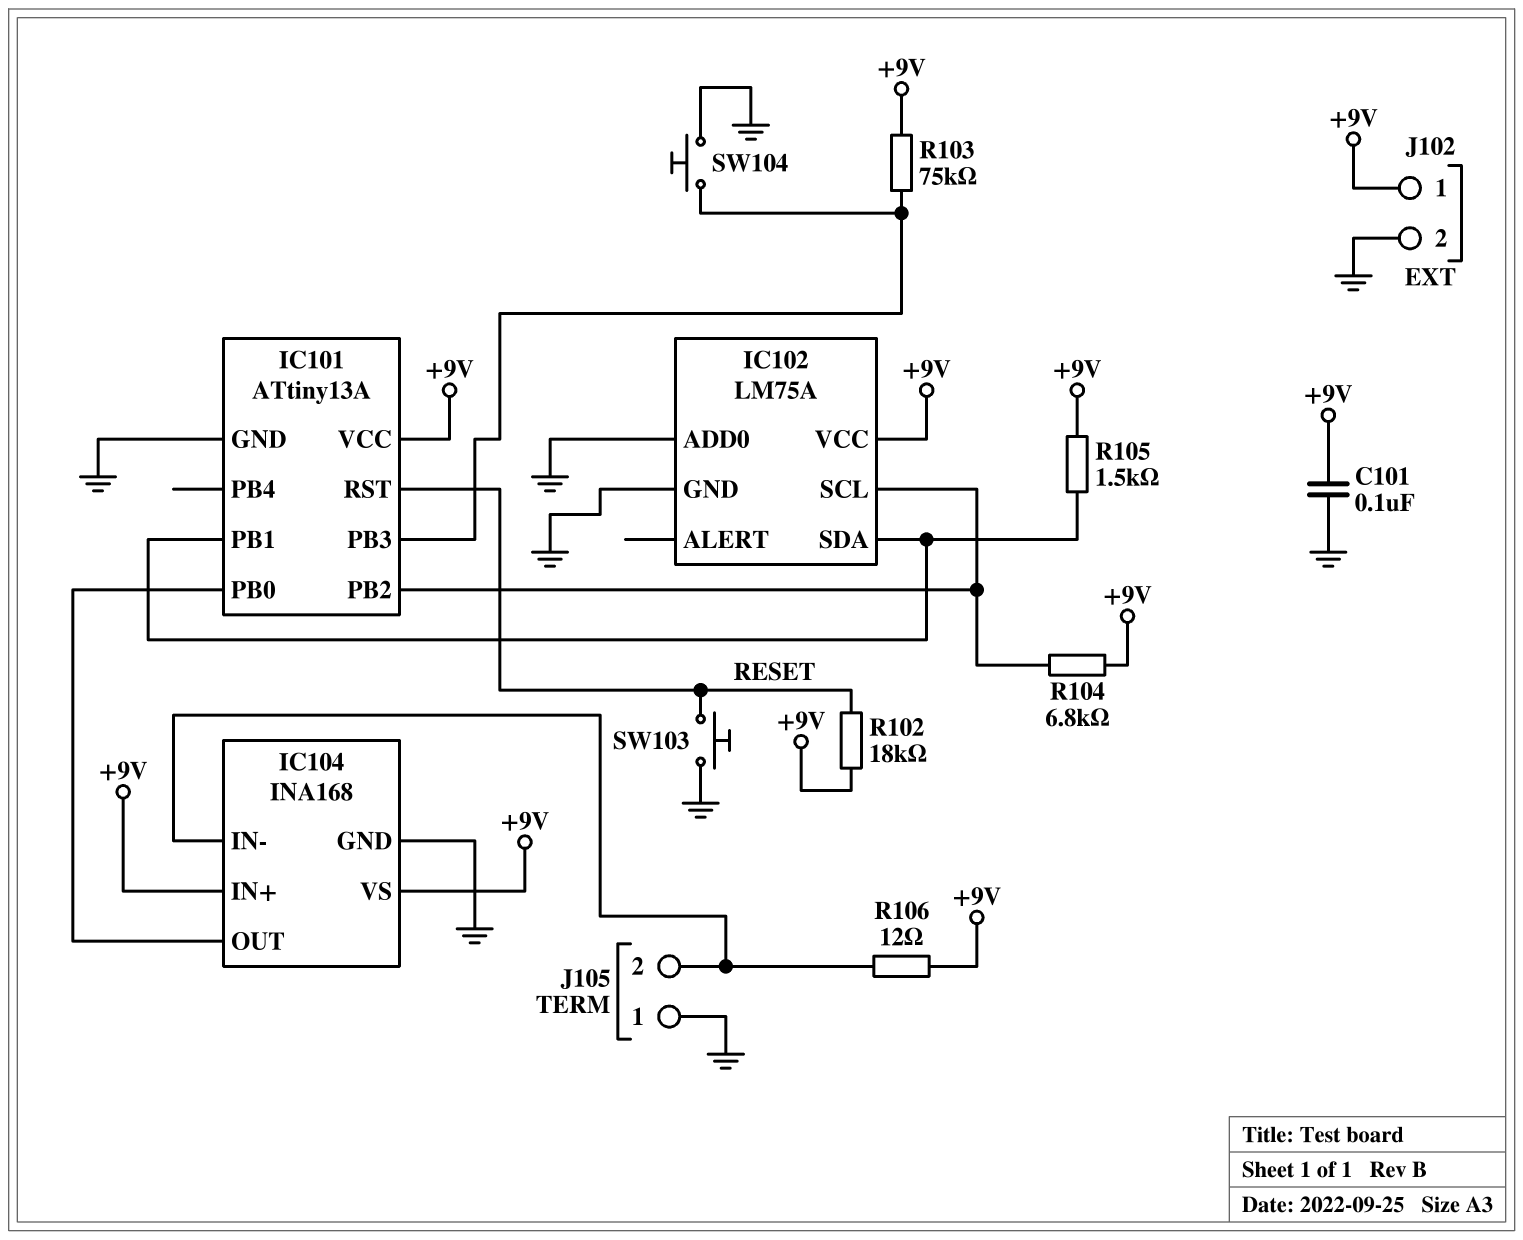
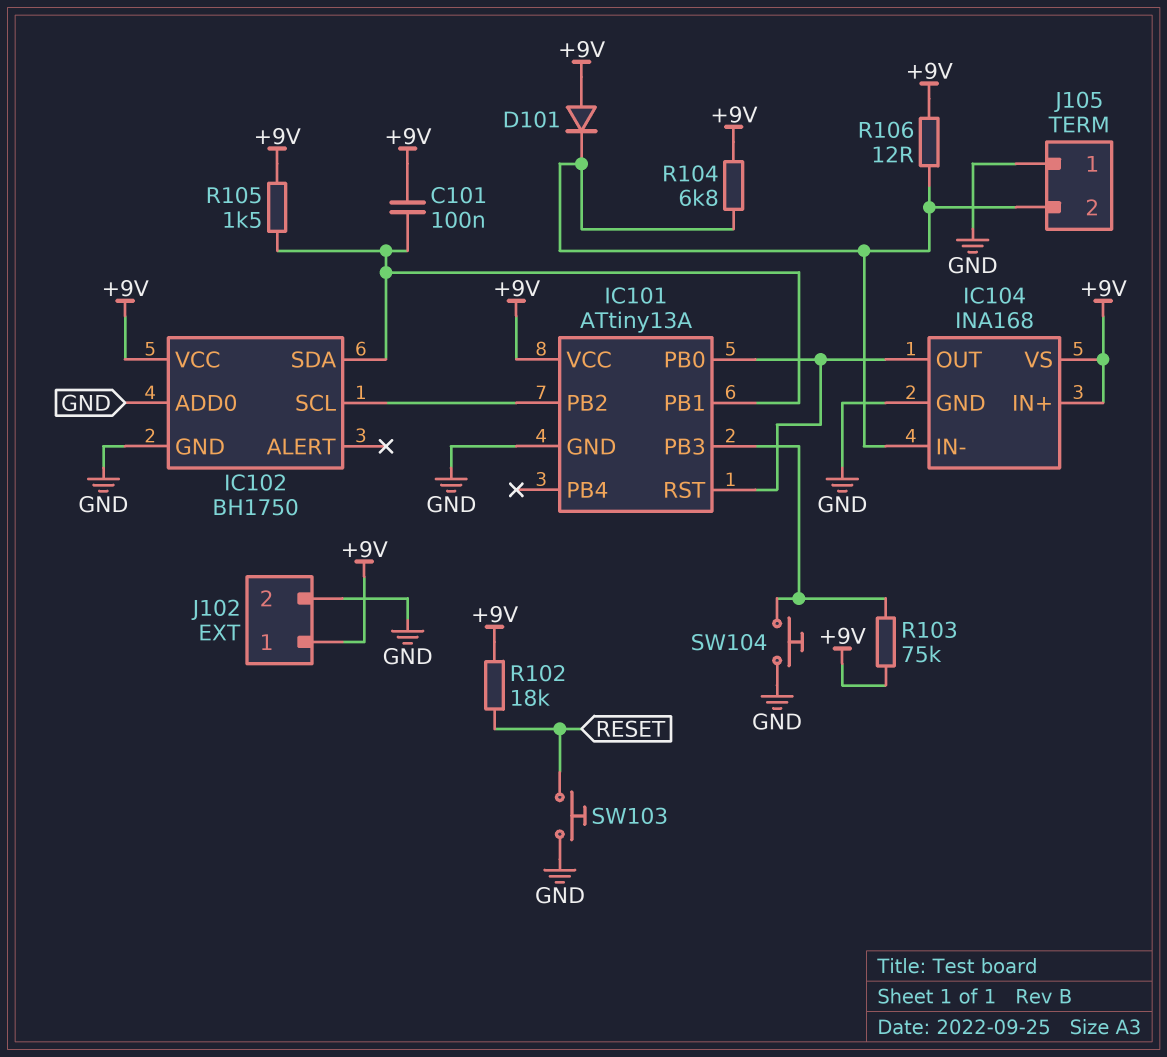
C101: 100nF (+9V, GND) -> 100nF (+9V, IC101/PB1)
D101: none -> diode (A +9V, K IC104/IN-)
IC101 pin RST: RESET -> IC101/PB0
IC102: LM75A -> BH1750
R104: 6.8k (+9V, IC101/PB2) -> 6.8k (+9V, IC104/IN-)

